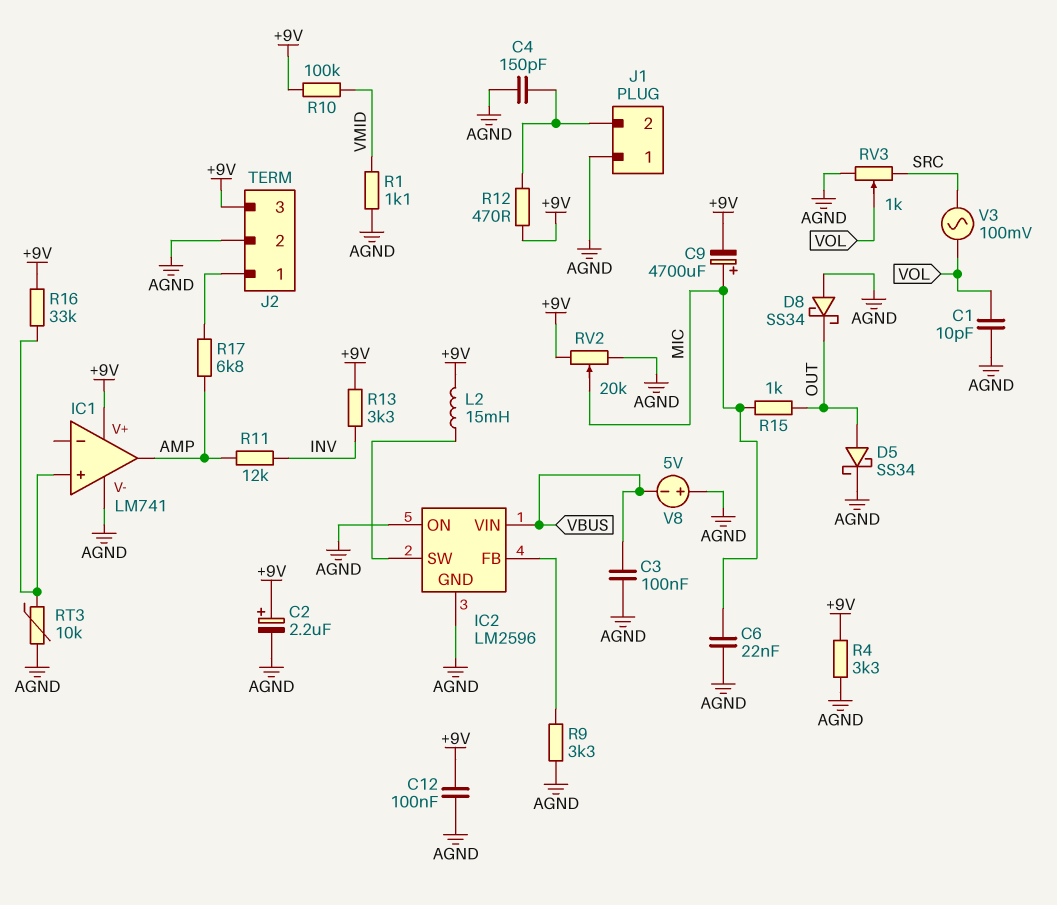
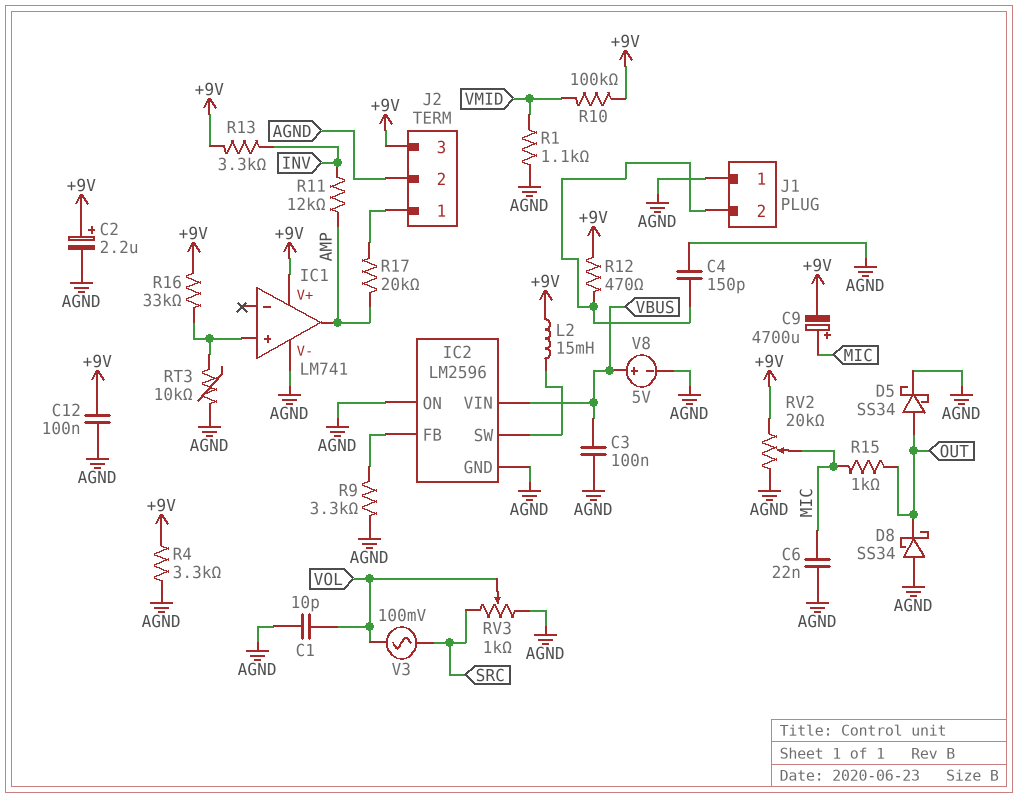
R17: 6.8k (AMP, J2/1) -> 20k (AMP, J2/1)
V8: 5V (plus AGND, minus VBUS) -> 5V (plus VBUS, minus AGND)

